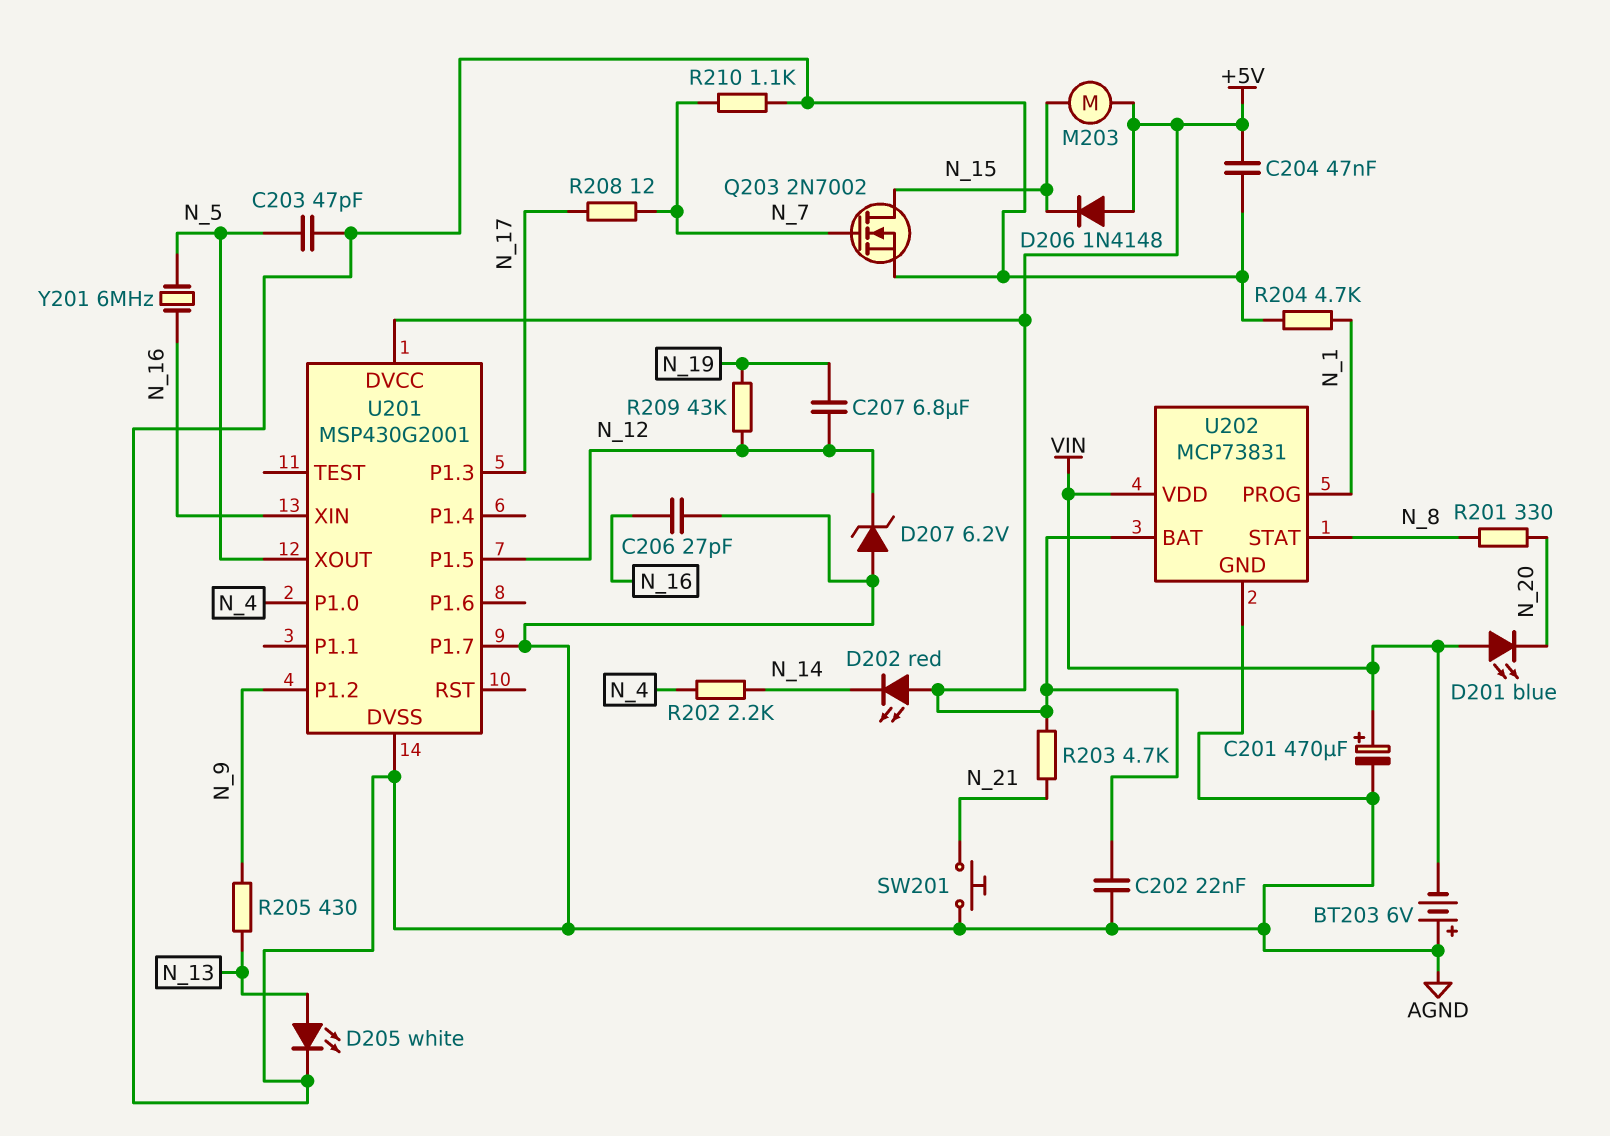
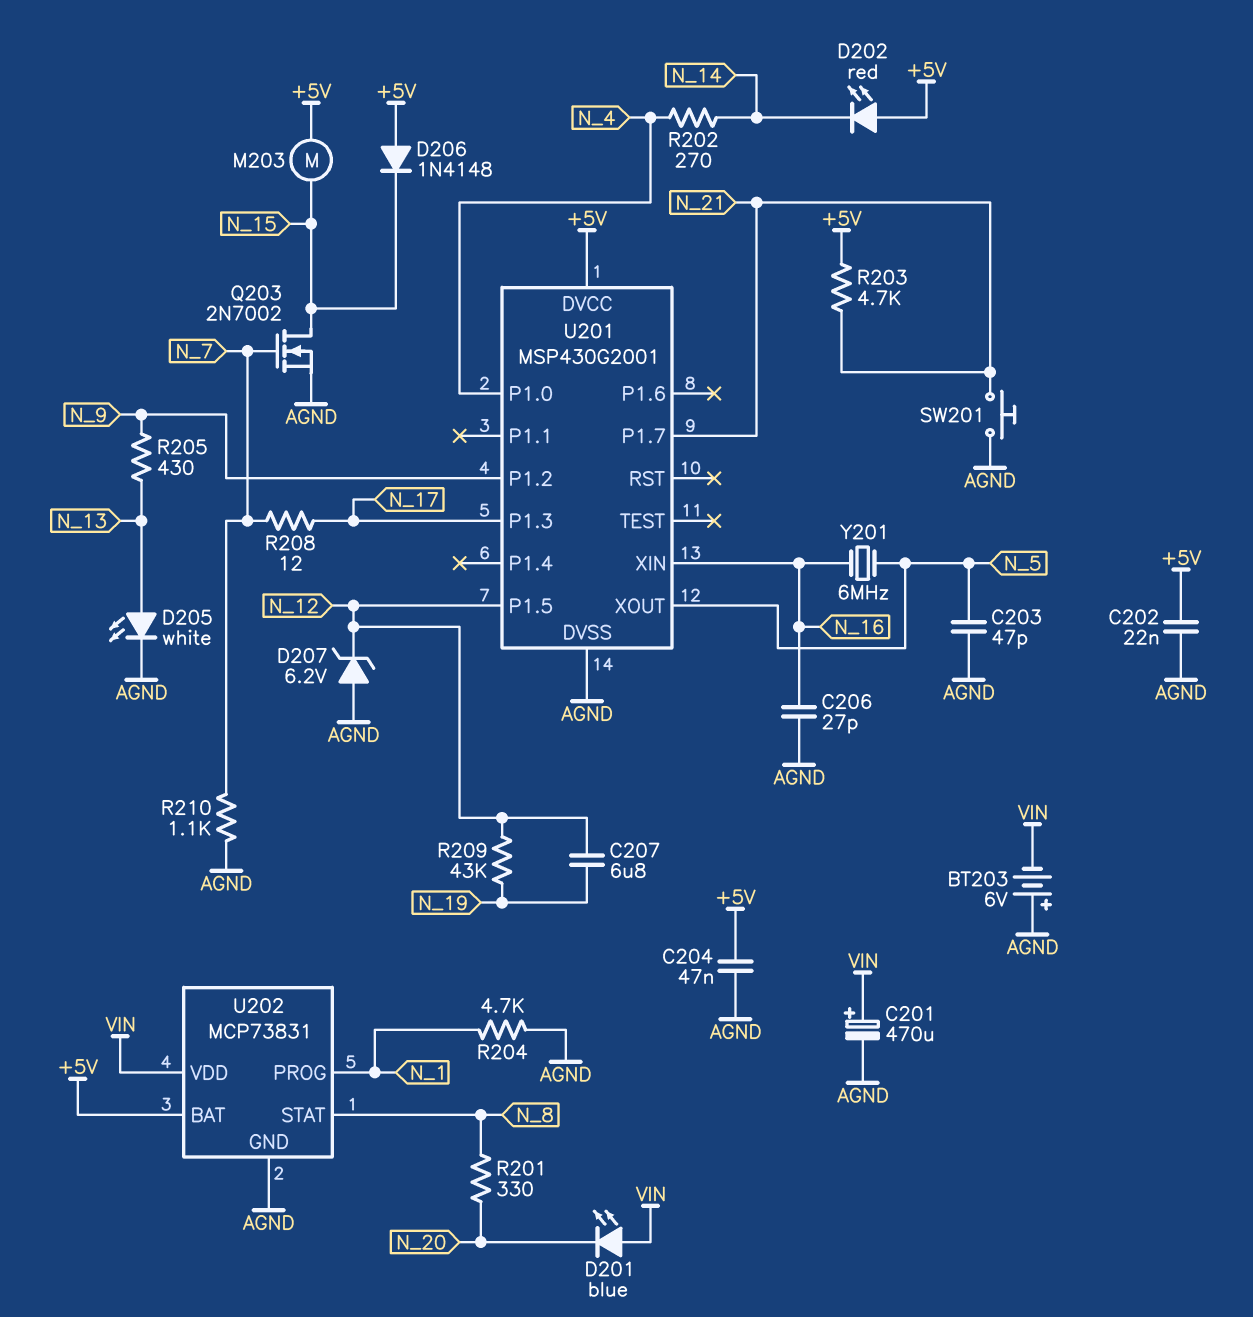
R202: 2.2k (N_4, N_14) -> 270 (N_4, N_14)
U201 pin P1.7: AGND -> N_21

